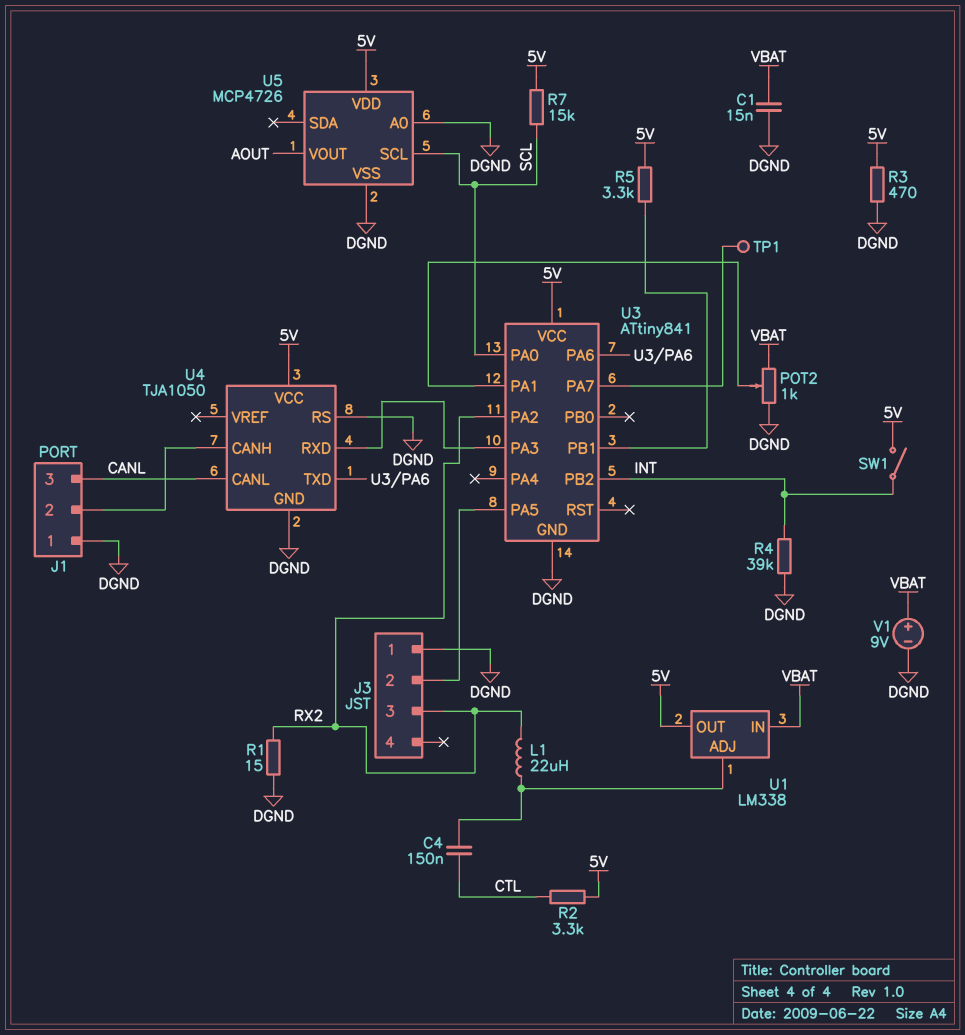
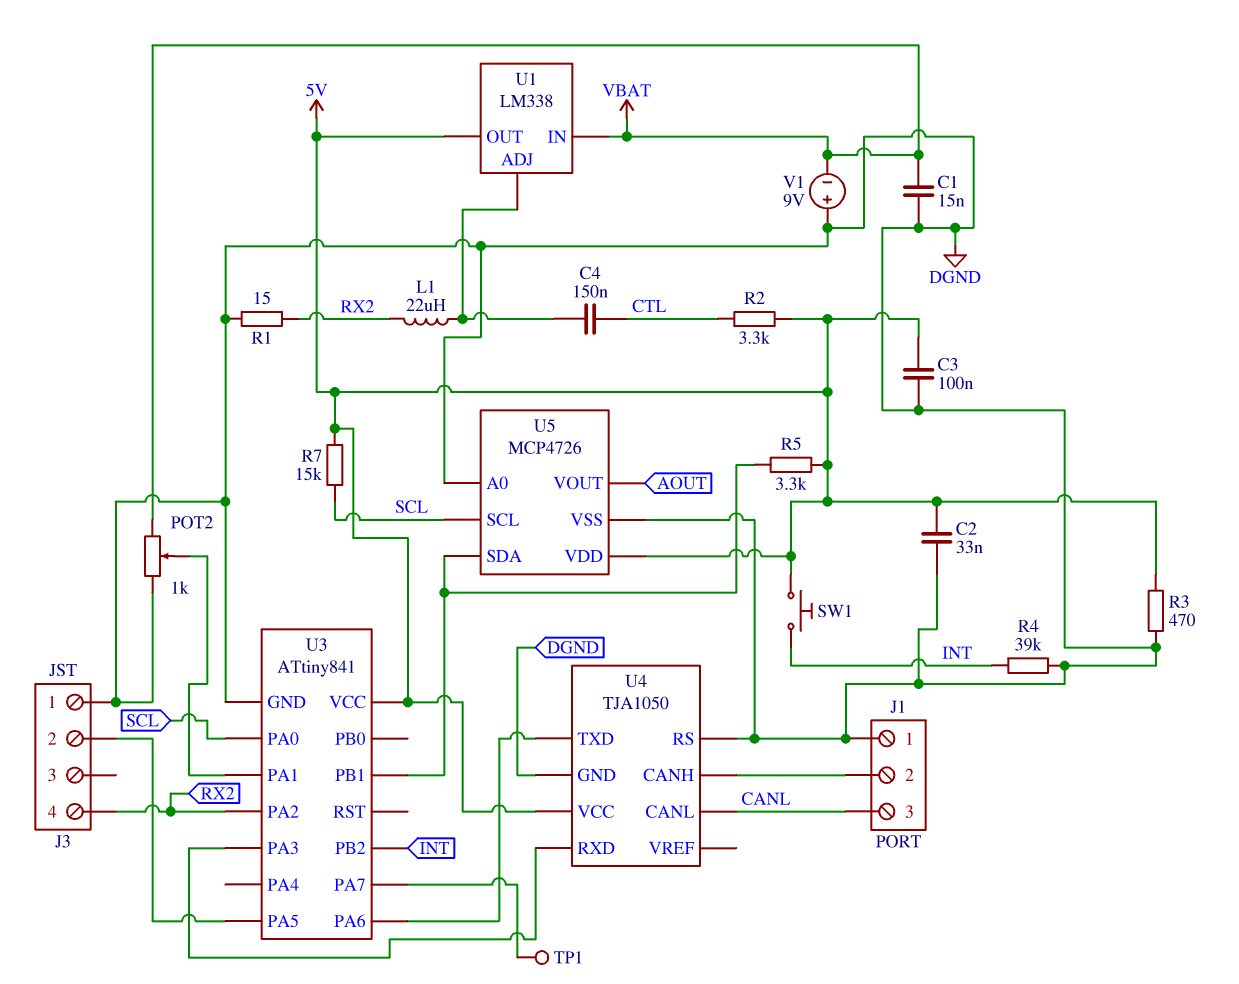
C2: none -> 33nF (5V, DGND)
C3: none -> 100nF (5V, DGND)
J3 pin 3: RX2 -> none
J3 pin 4: none -> RX2
SW1: switch (5V, INT) -> button (5V, INT)
U5 pin SDA: none -> U3/PB1
V1: 9V (plus VBAT, minus DGND) -> 9V (plus DGND, minus VBAT)

